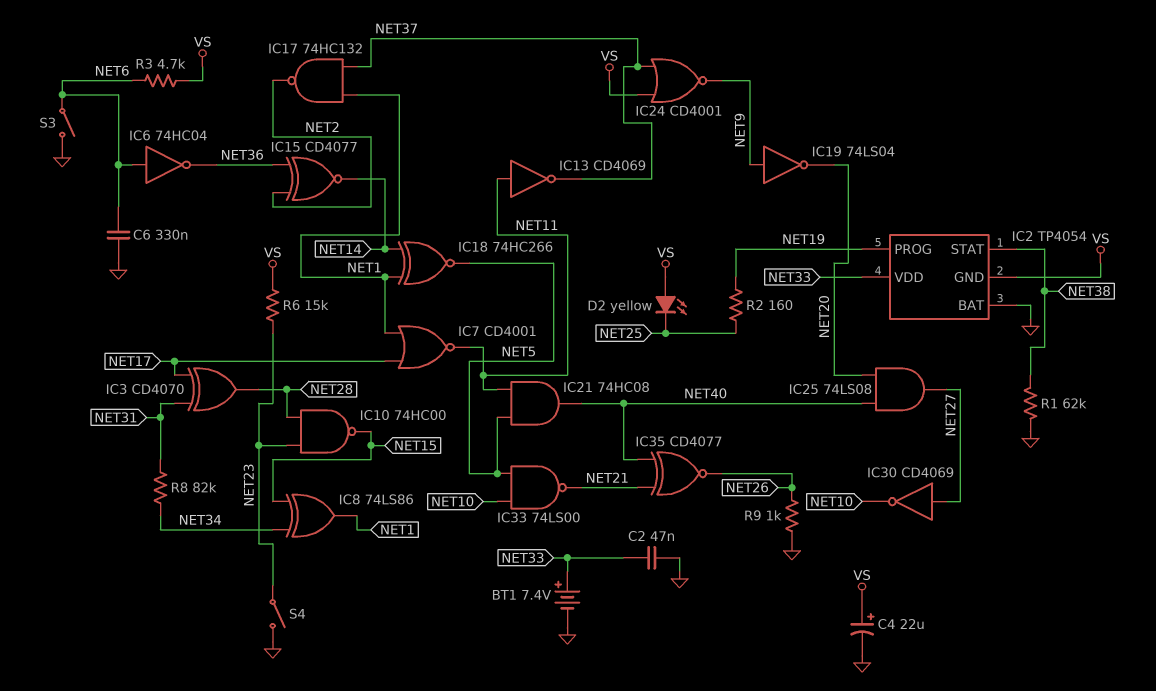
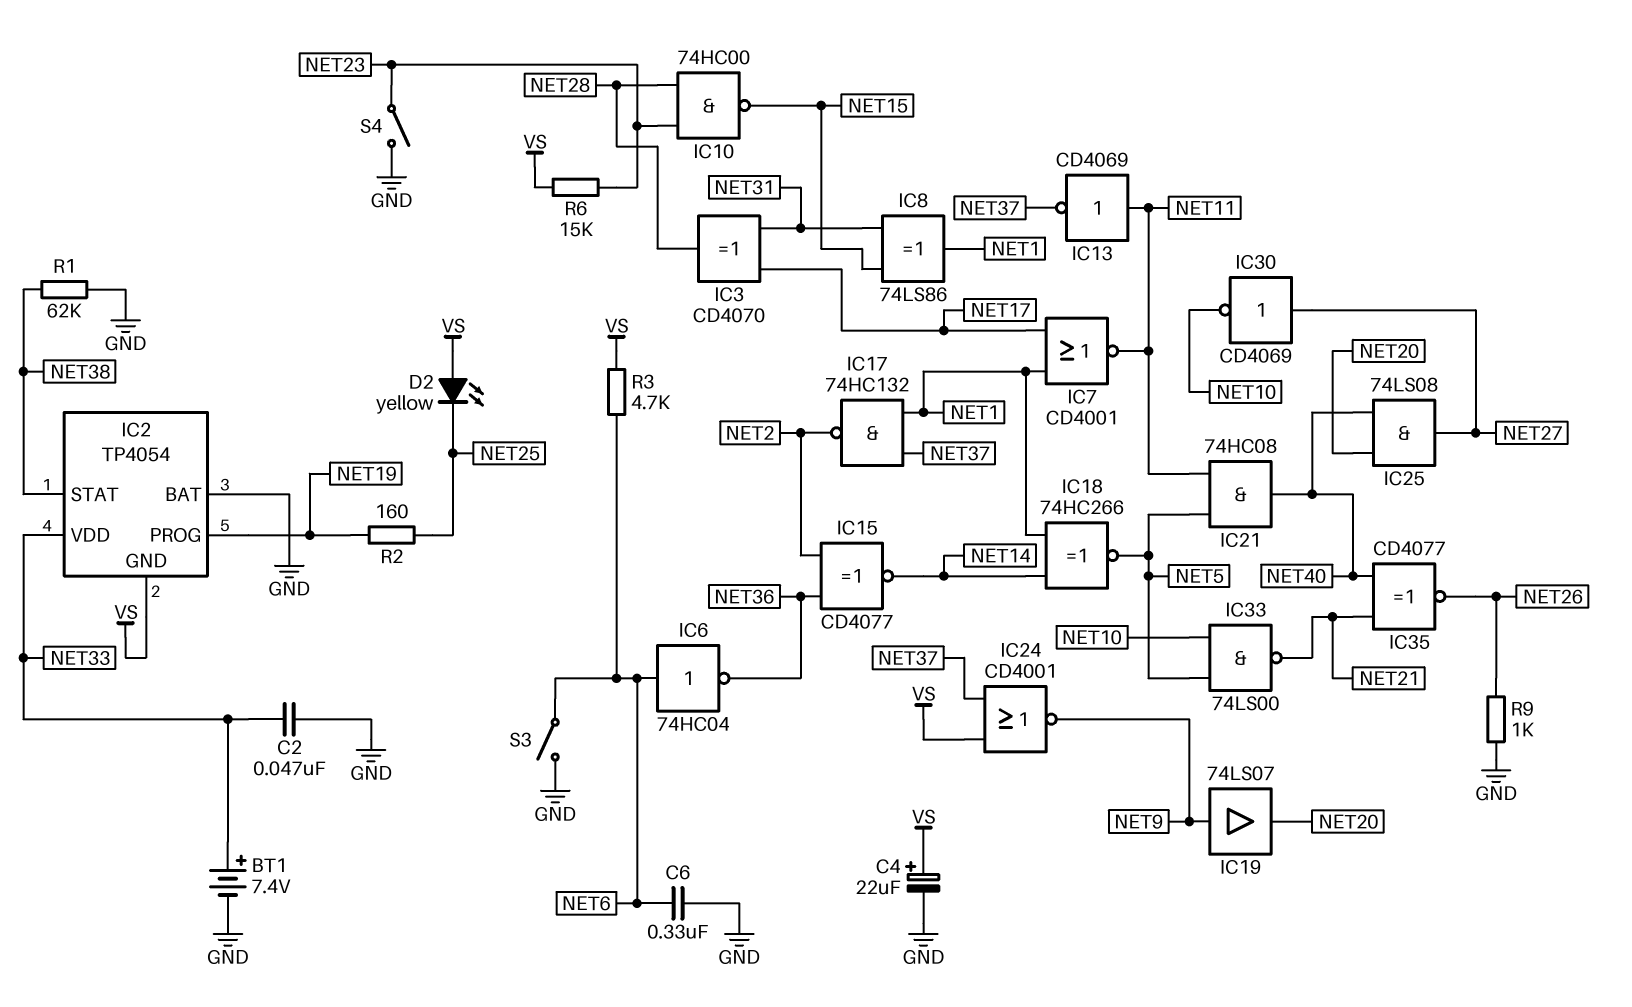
IC8: XOR 74LS86 (in NET15, in NET34, out NET1) -> XOR 74LS86 (in NET15, in NET31, out NET1)
IC19: NOT 74LS04 (in NET9, out NET20) -> buffer 74LS07 (in NET9, out NET20)
R8: 82k (NET31, NET34) -> none

